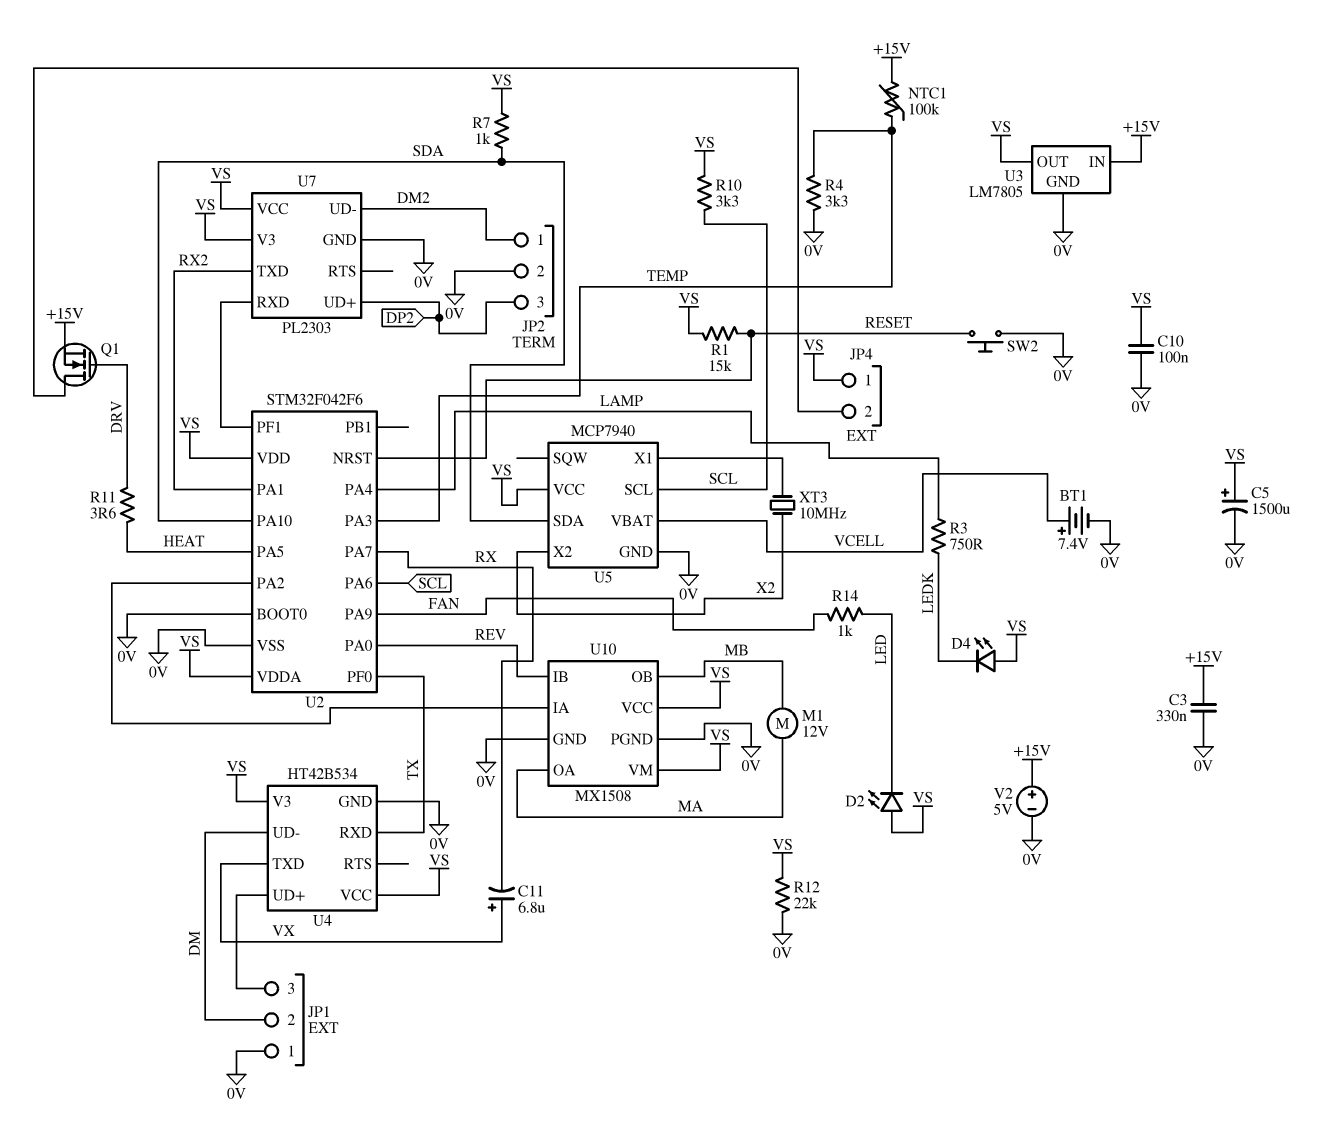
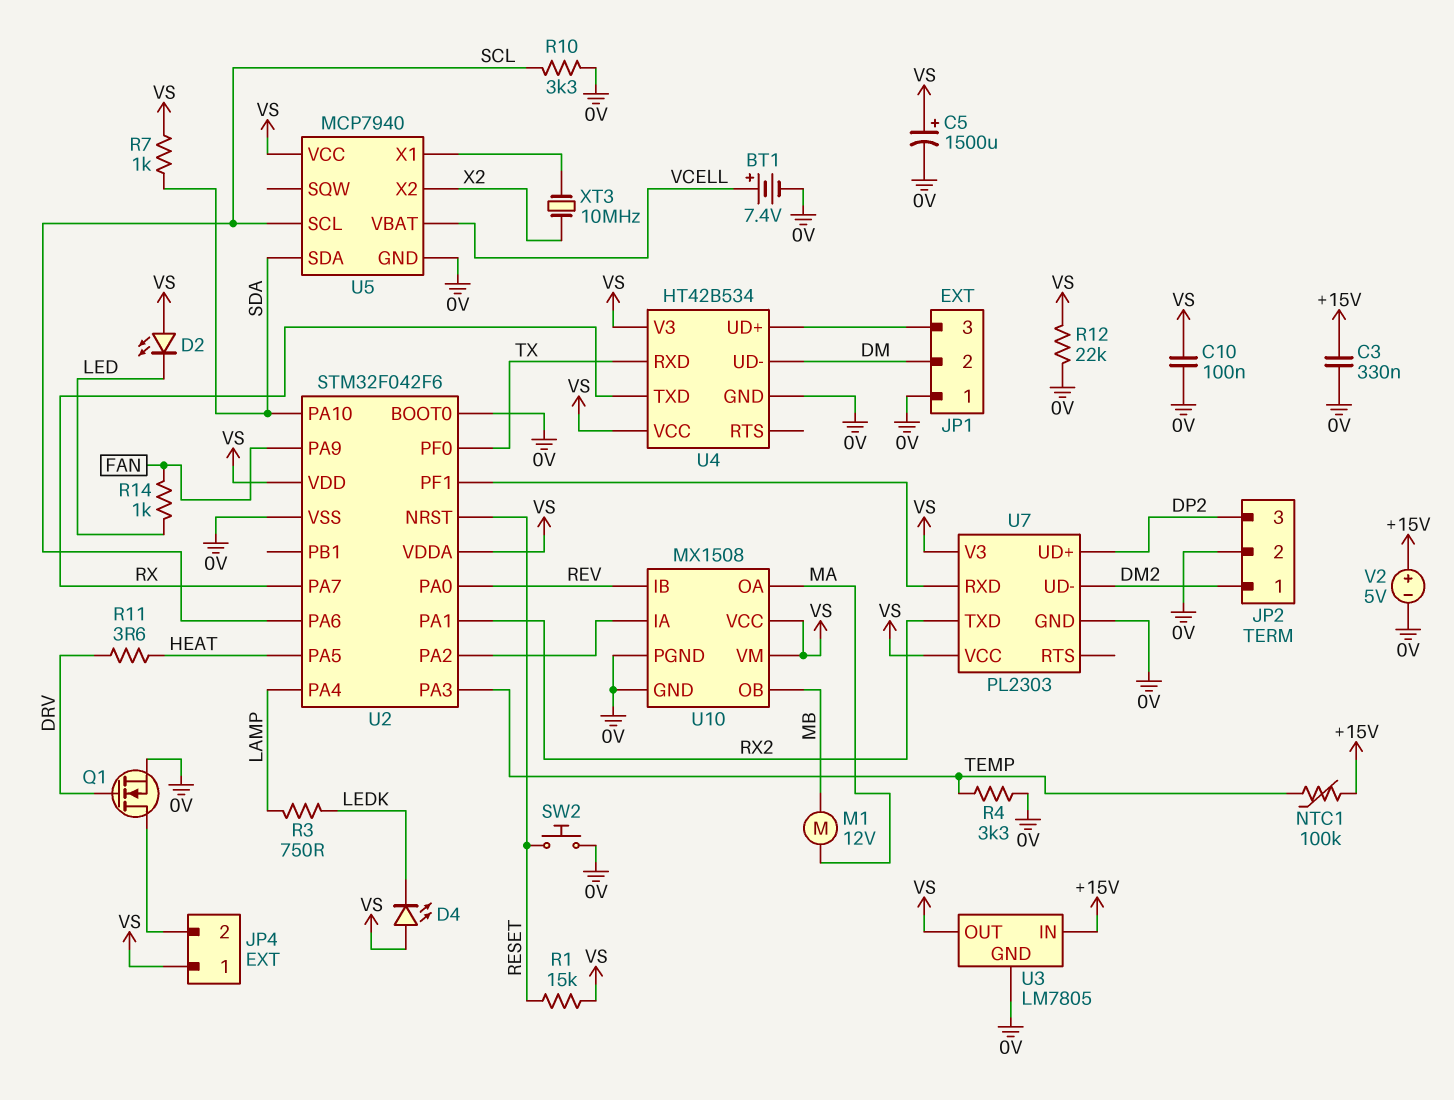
C11: 6.8uF (plus VX, minus RX) -> none
Q1: NMOS (G DRV, D JP4/2, S +15V) -> NMOS (G DRV, D JP4/2, S 0V)
R10: 3.3k (SCL, VS) -> 3.3k (0V, SCL)
U4 pin TXD: VX -> RX

